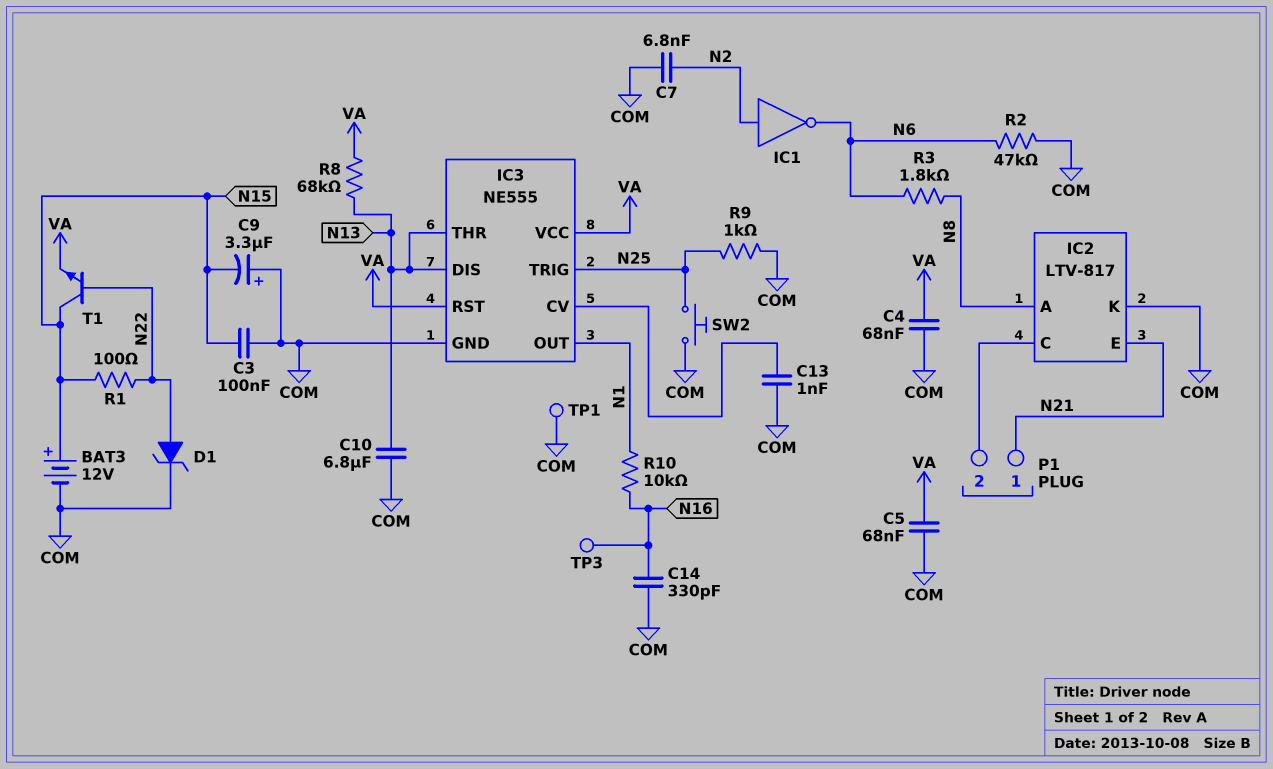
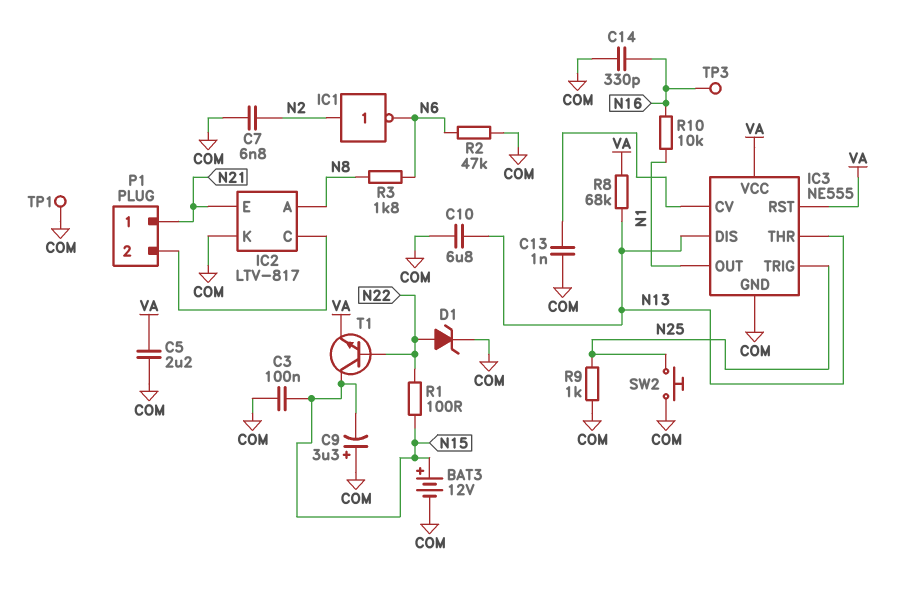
C4: 68nF (COM, VA) -> none
C5: 68nF (COM, VA) -> 2.2uF (COM, VA)

